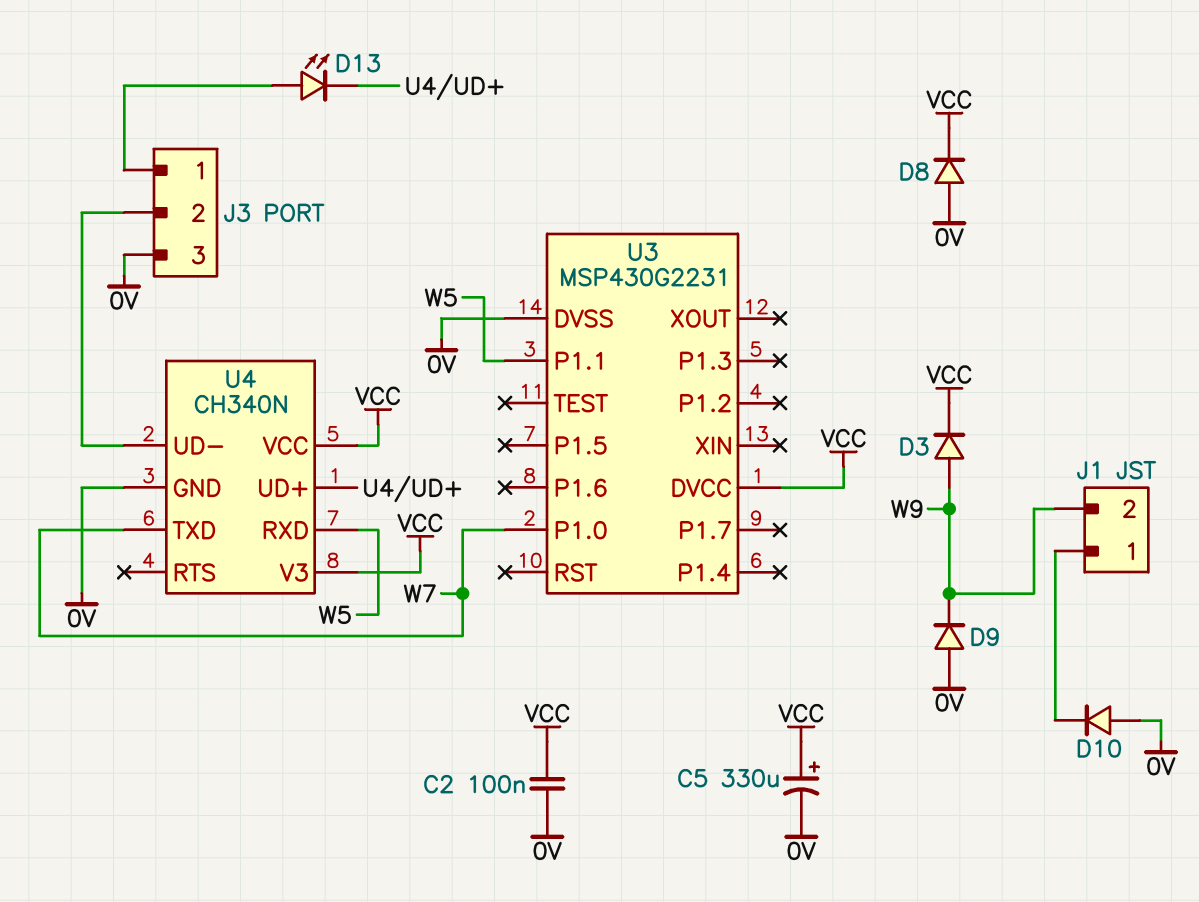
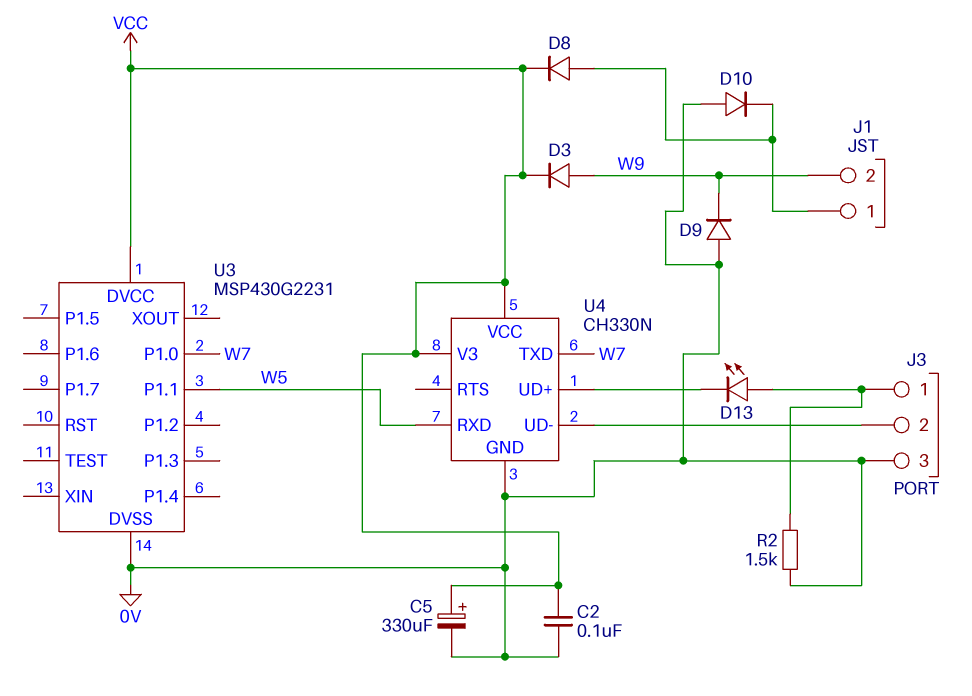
D8: diode (A 0V, K VCC) -> diode (A J1/1, K VCC)
R2: none -> 1.5k (0V, J3/1)
U4: CH340N -> CH330N

